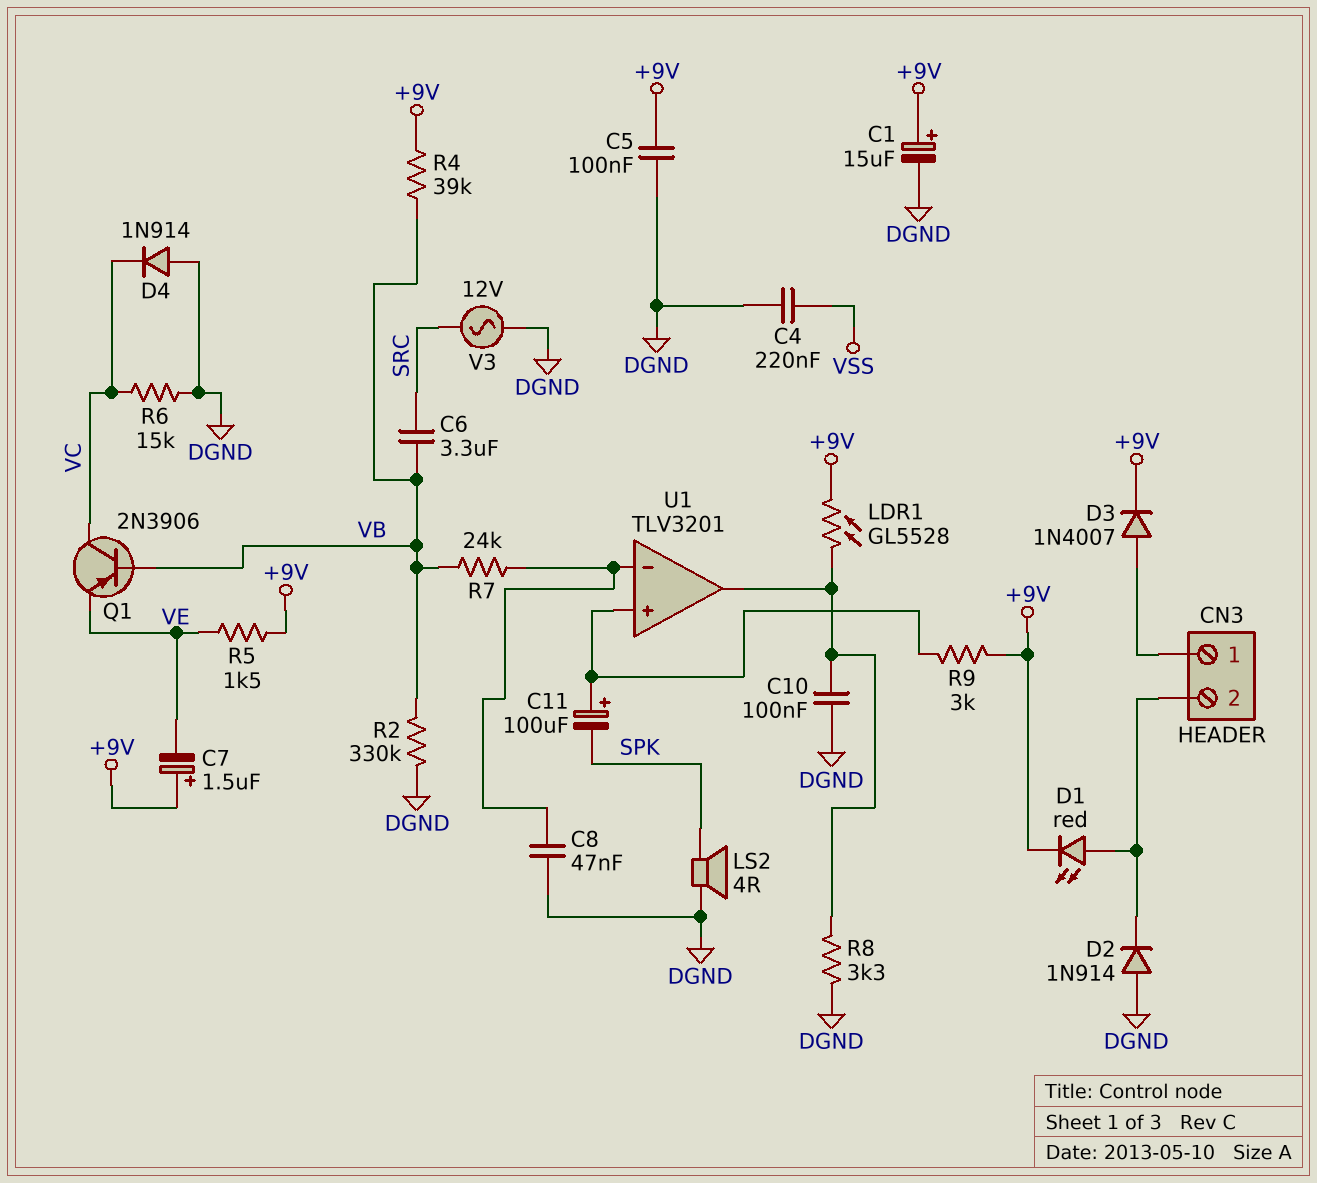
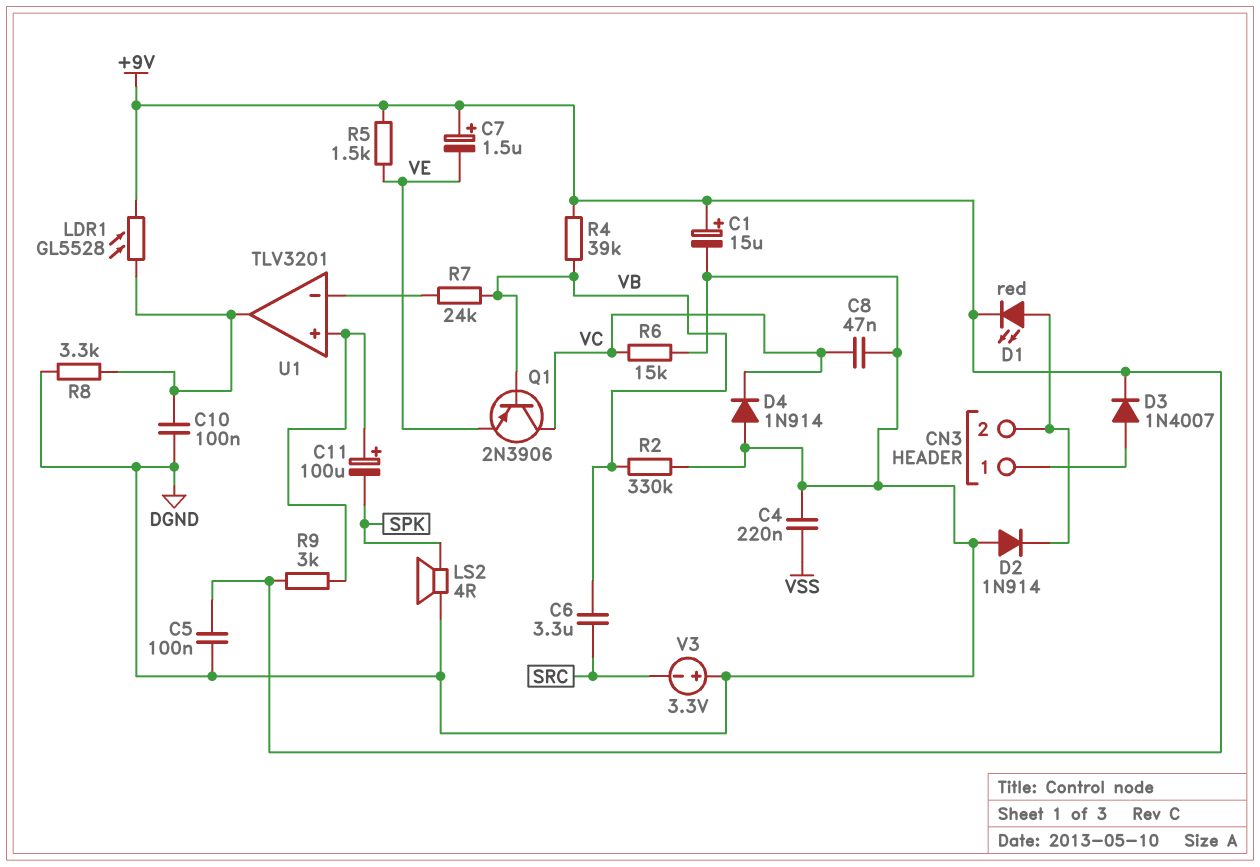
C8: 47nF (DGND, U1/in-) -> 47nF (DGND, VC)
V3: AC 12V (DGND, SRC) -> 3.3V (plus DGND, minus SRC)

